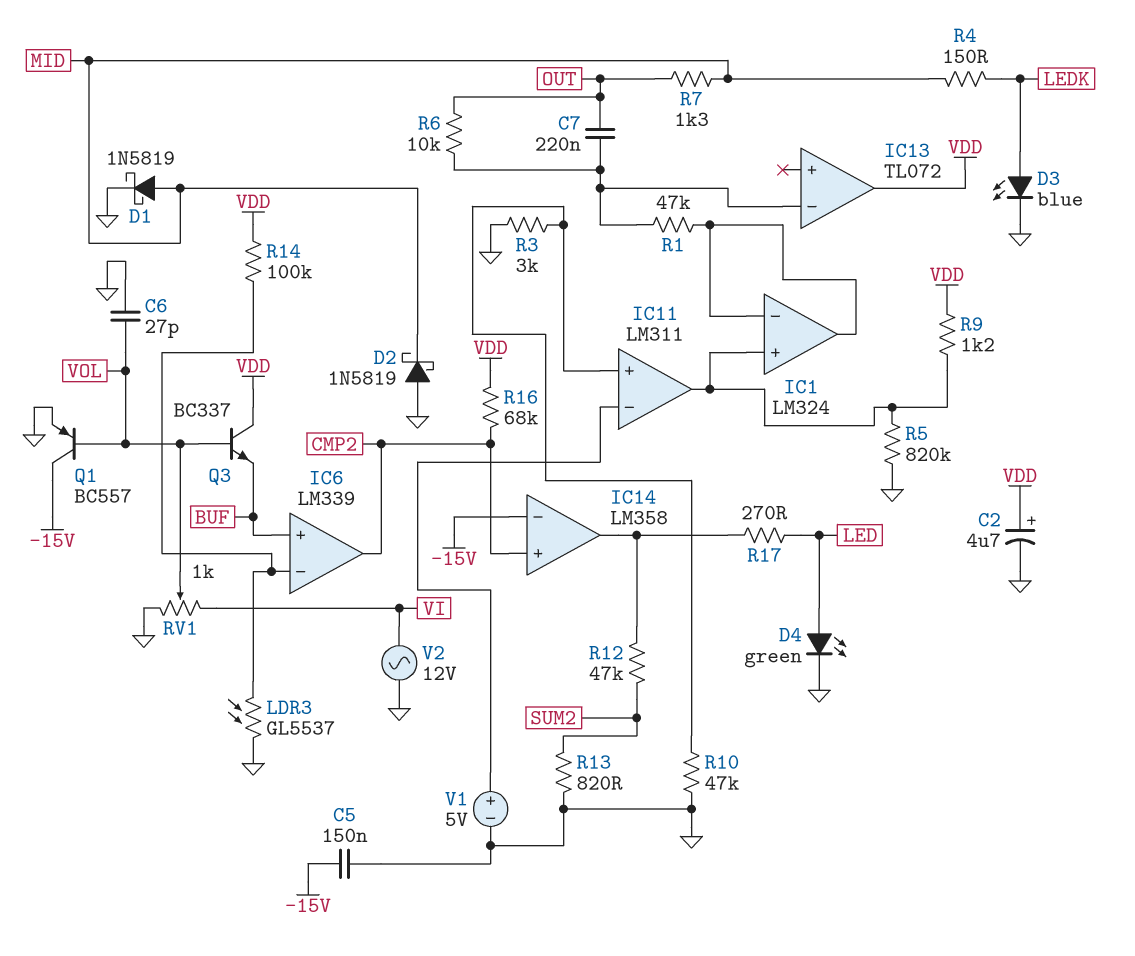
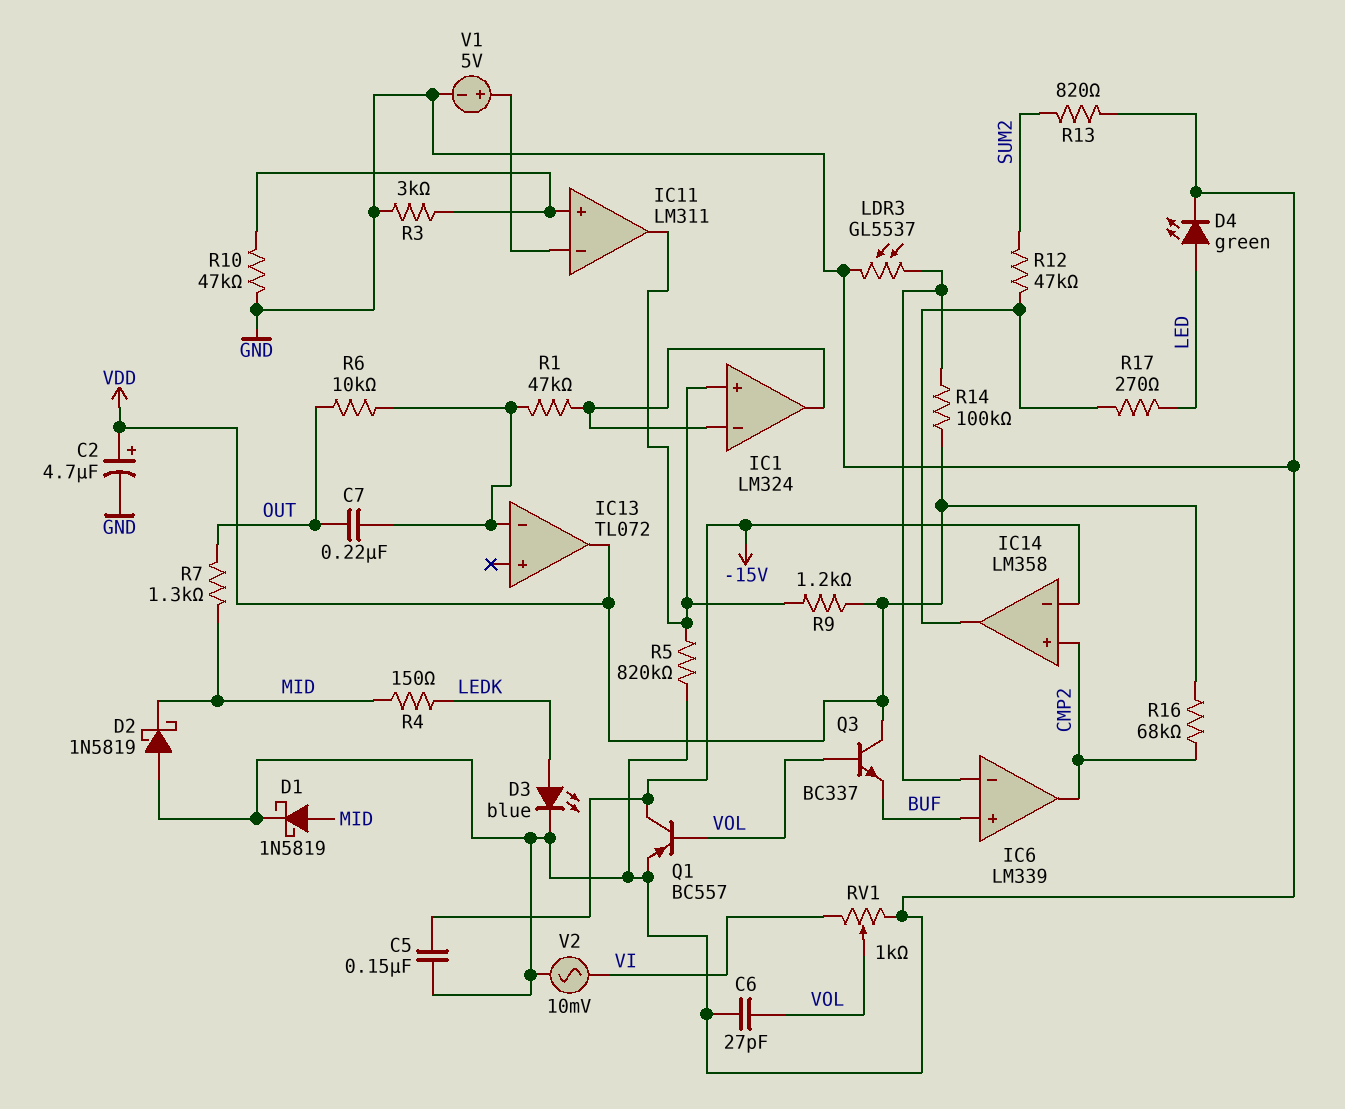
V2: AC 12V (GND, VI) -> AC 10mV (GND, VI)

